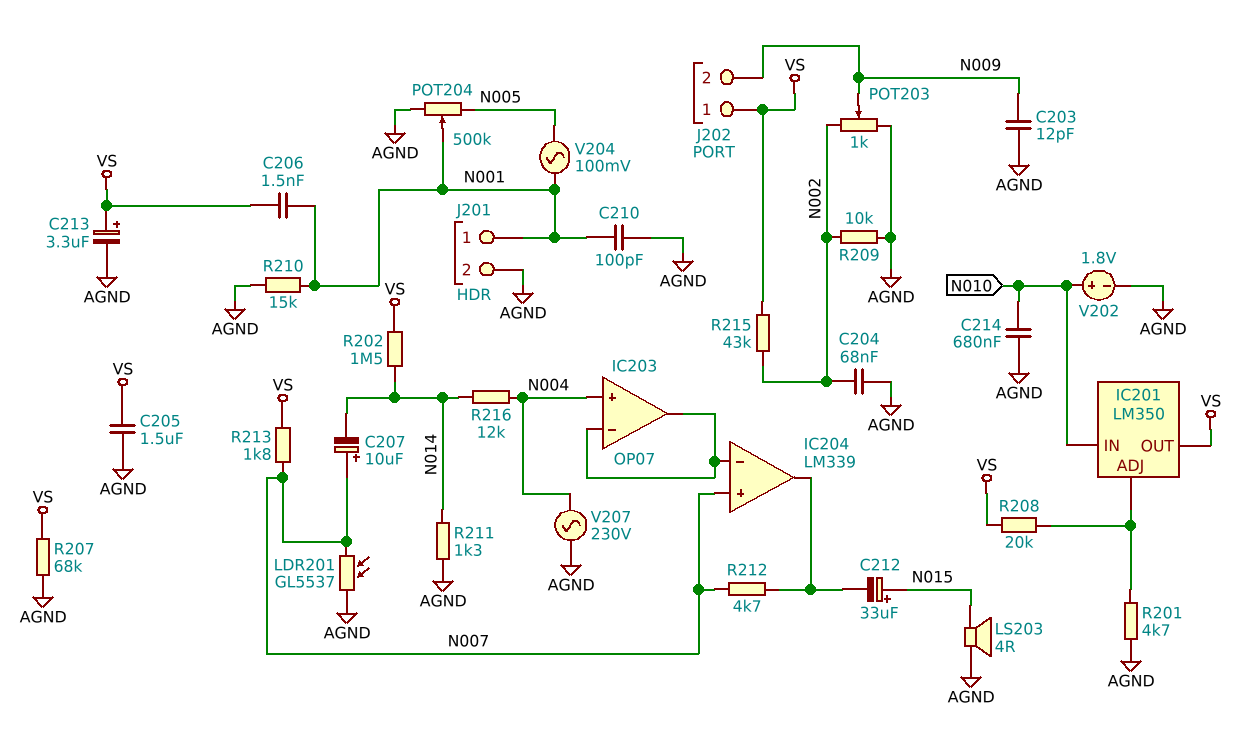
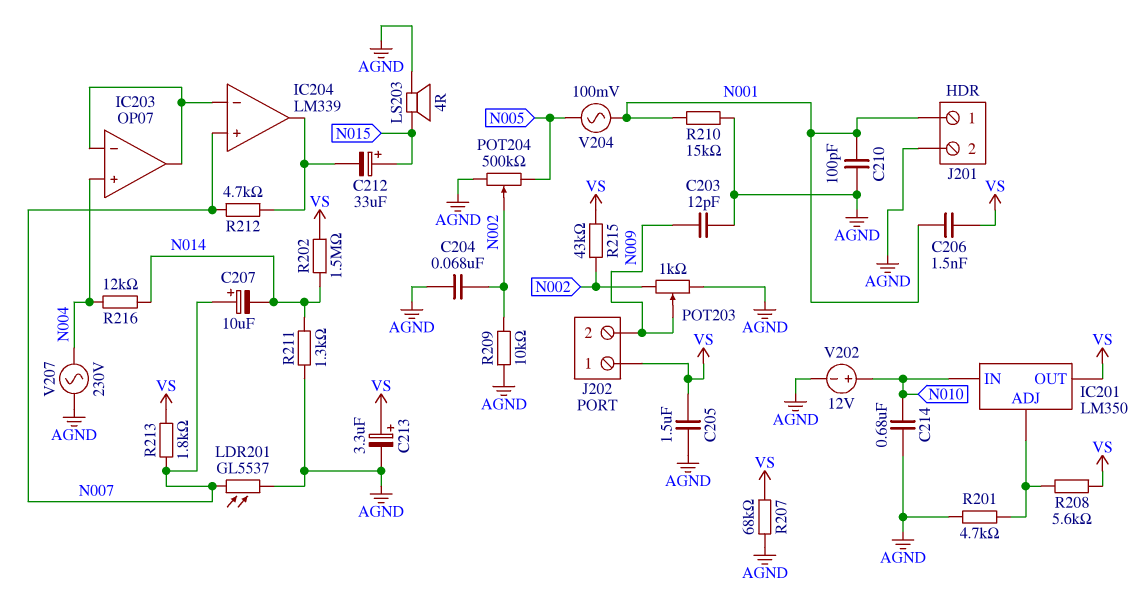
POT204: 500k (AGND, N005, wiper N001) -> 500k (AGND, N005, wiper N002)
R208: 20k (IC201/ADJ, VS) -> 5.6k (IC201/ADJ, VS)
V202: 1.8V (plus N010, minus AGND) -> 12V (plus N010, minus AGND)

